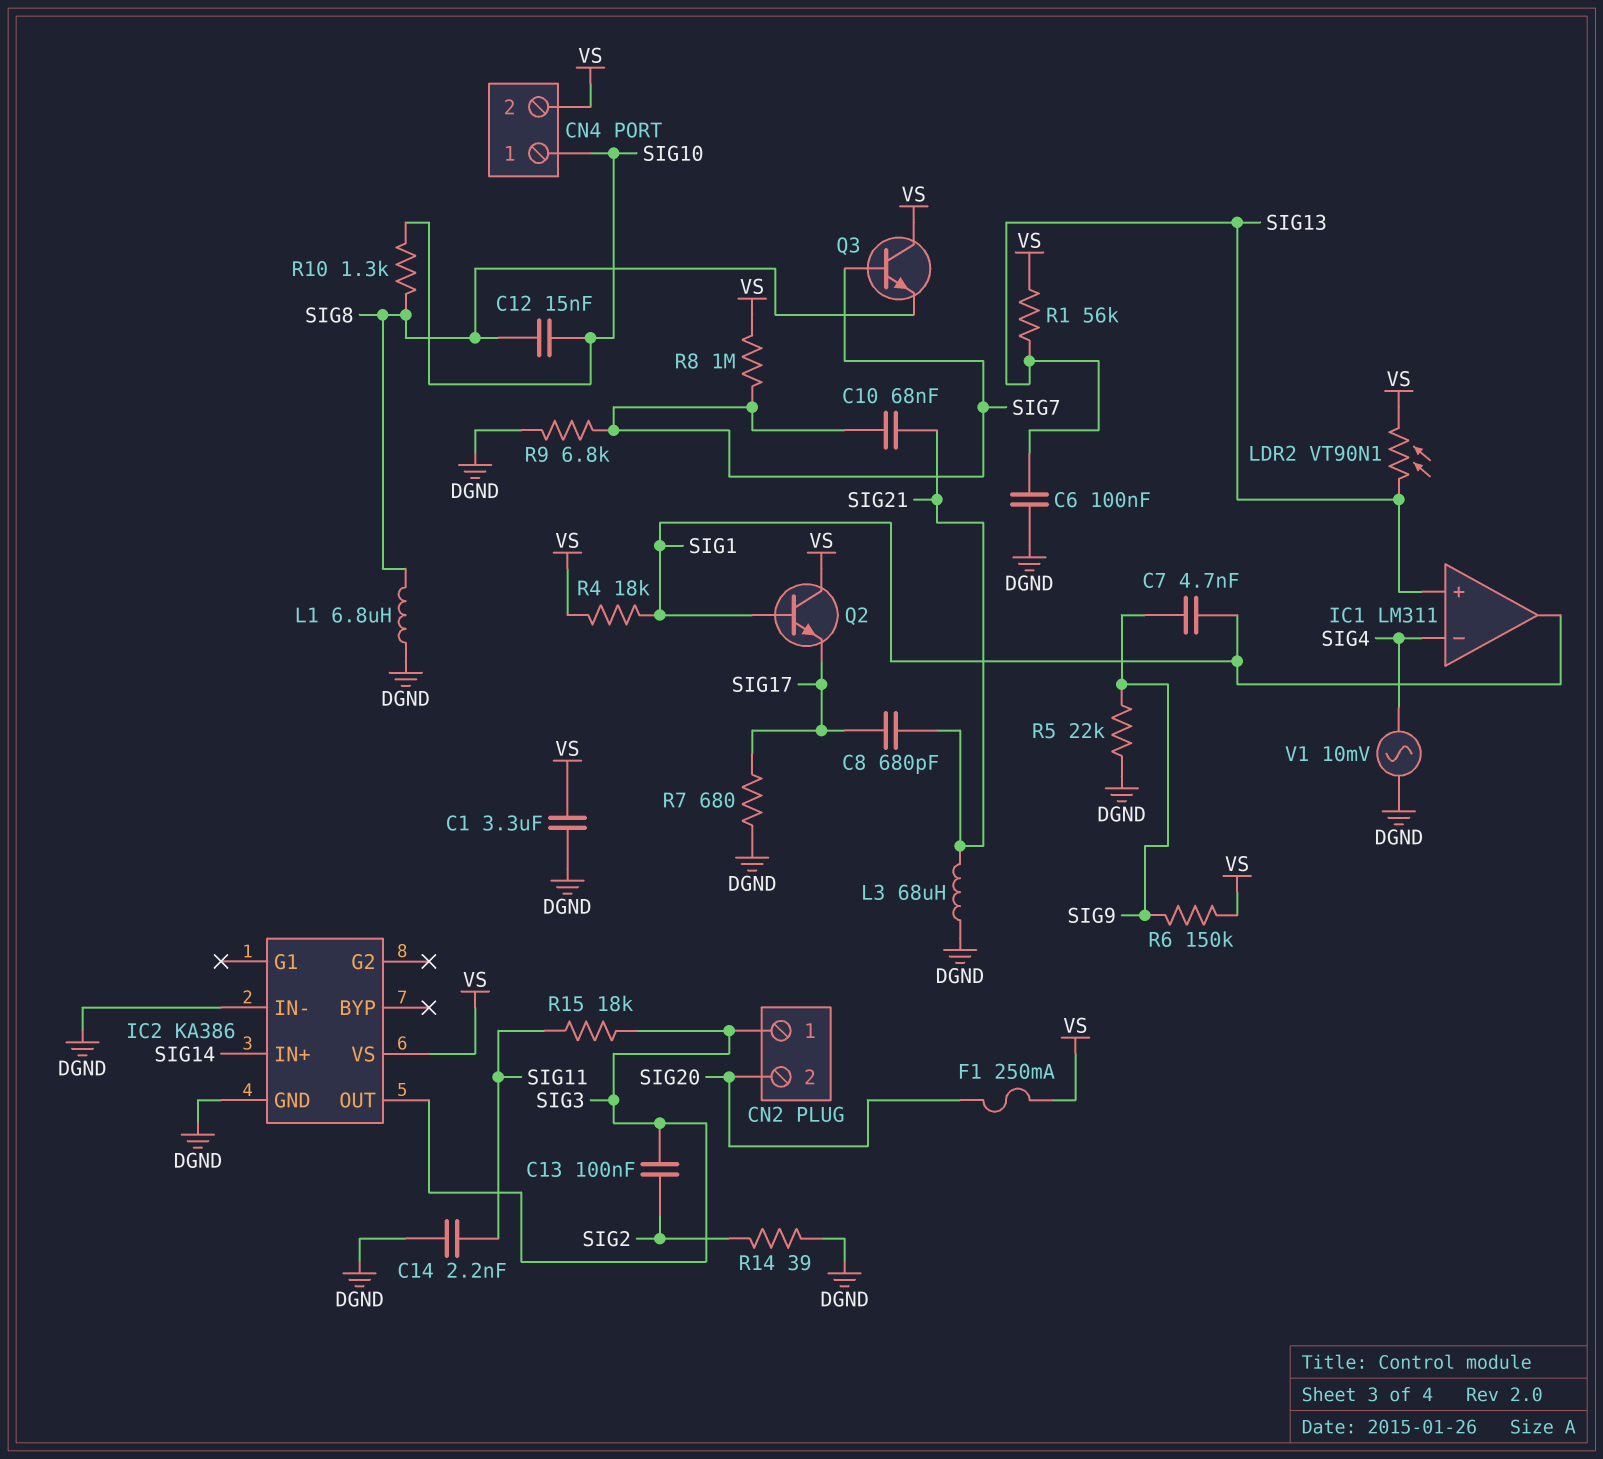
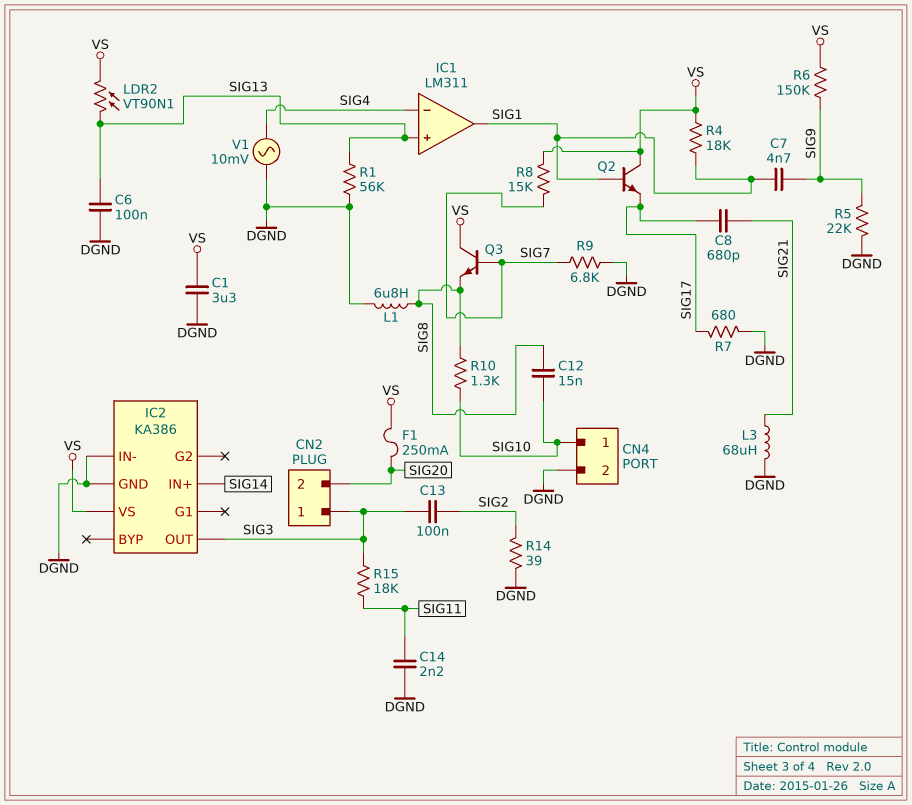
C10: 68nF (SIG7, SIG21) -> none
CN4 pin 2: VS -> DGND
R1: 56k (SIG13, VS) -> 56k (DGND, SIG13)
R8: 1M (SIG7, VS) -> 15k (SIG7, VS)

